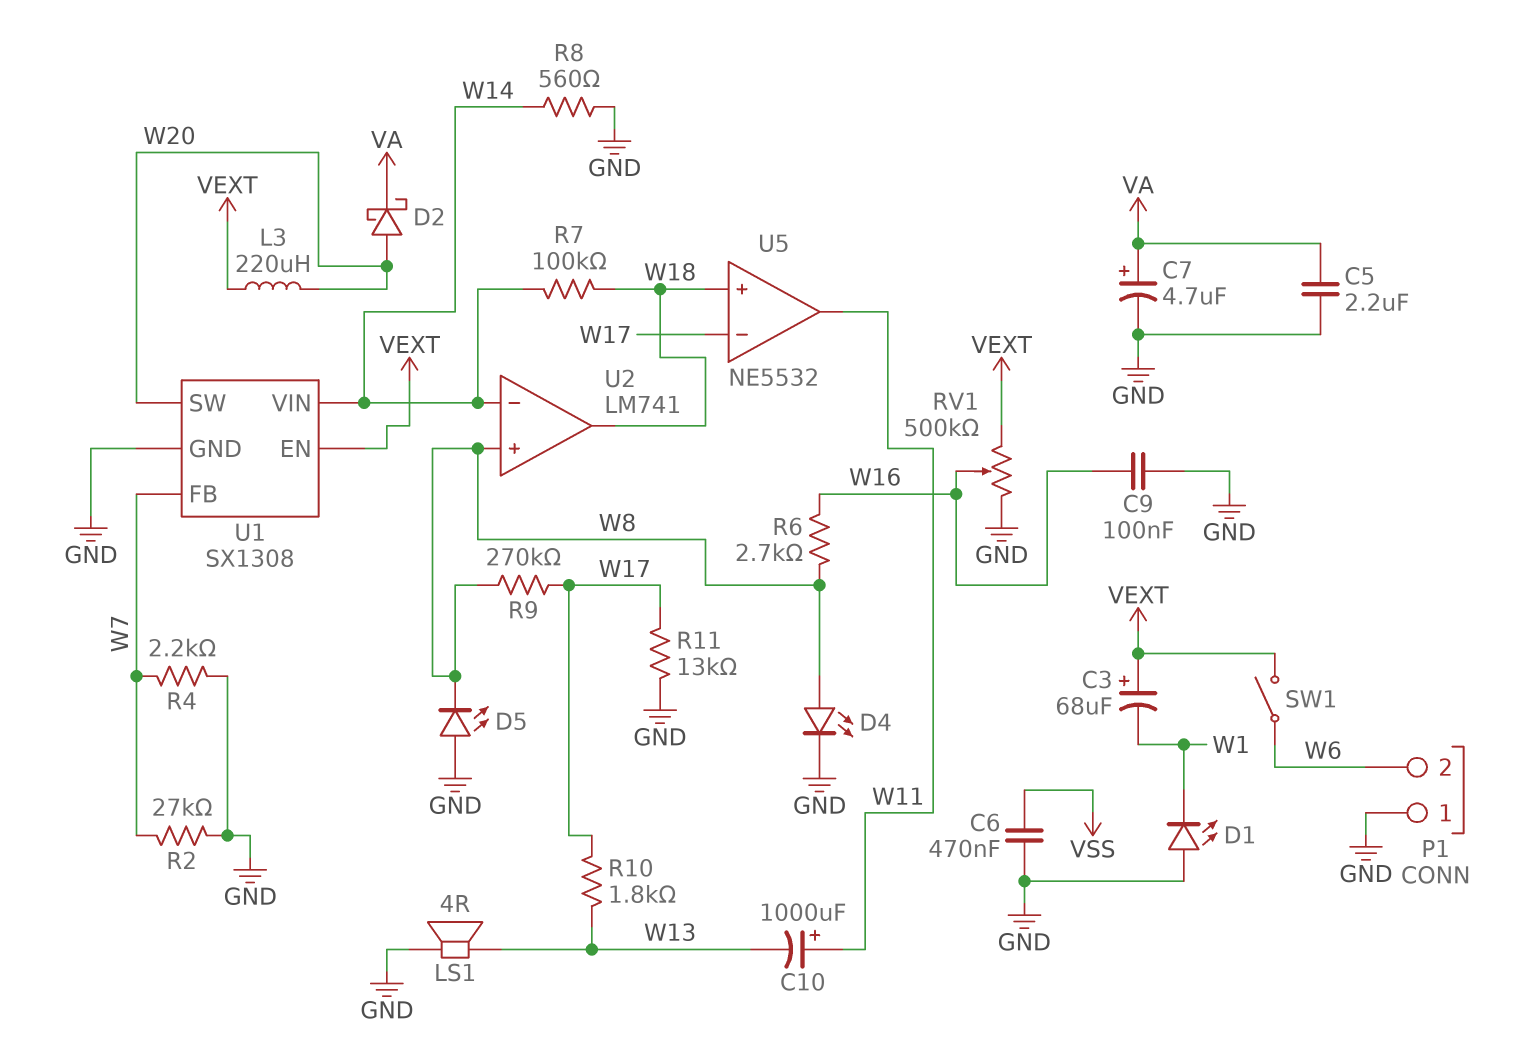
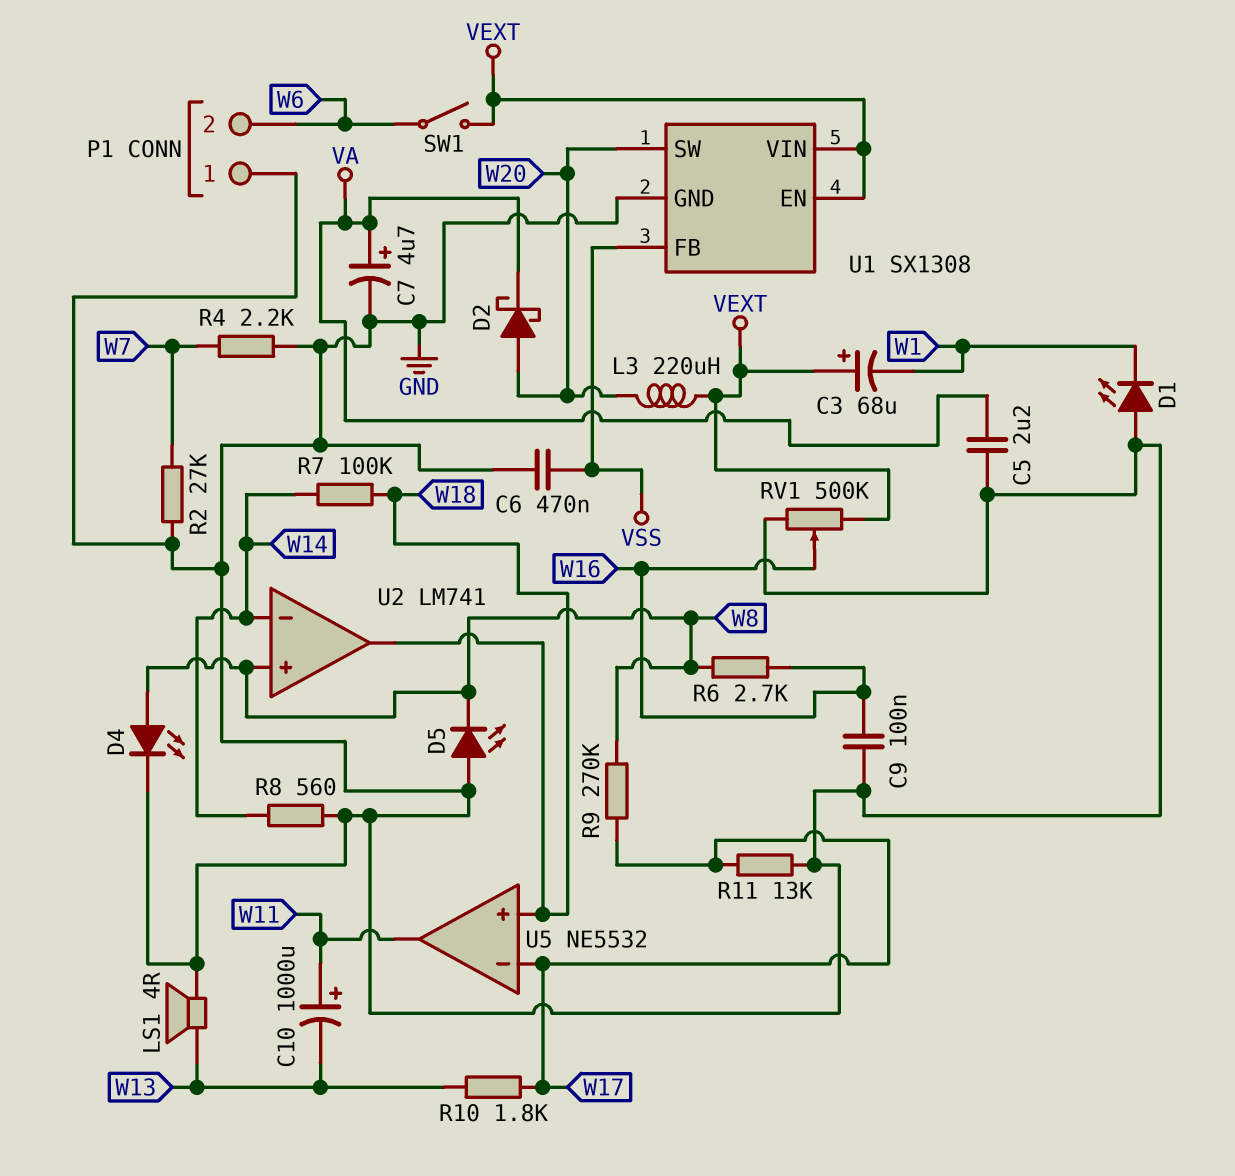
U1 pin FB: W7 -> VSS
U1 pin VIN: W14 -> VEXT

